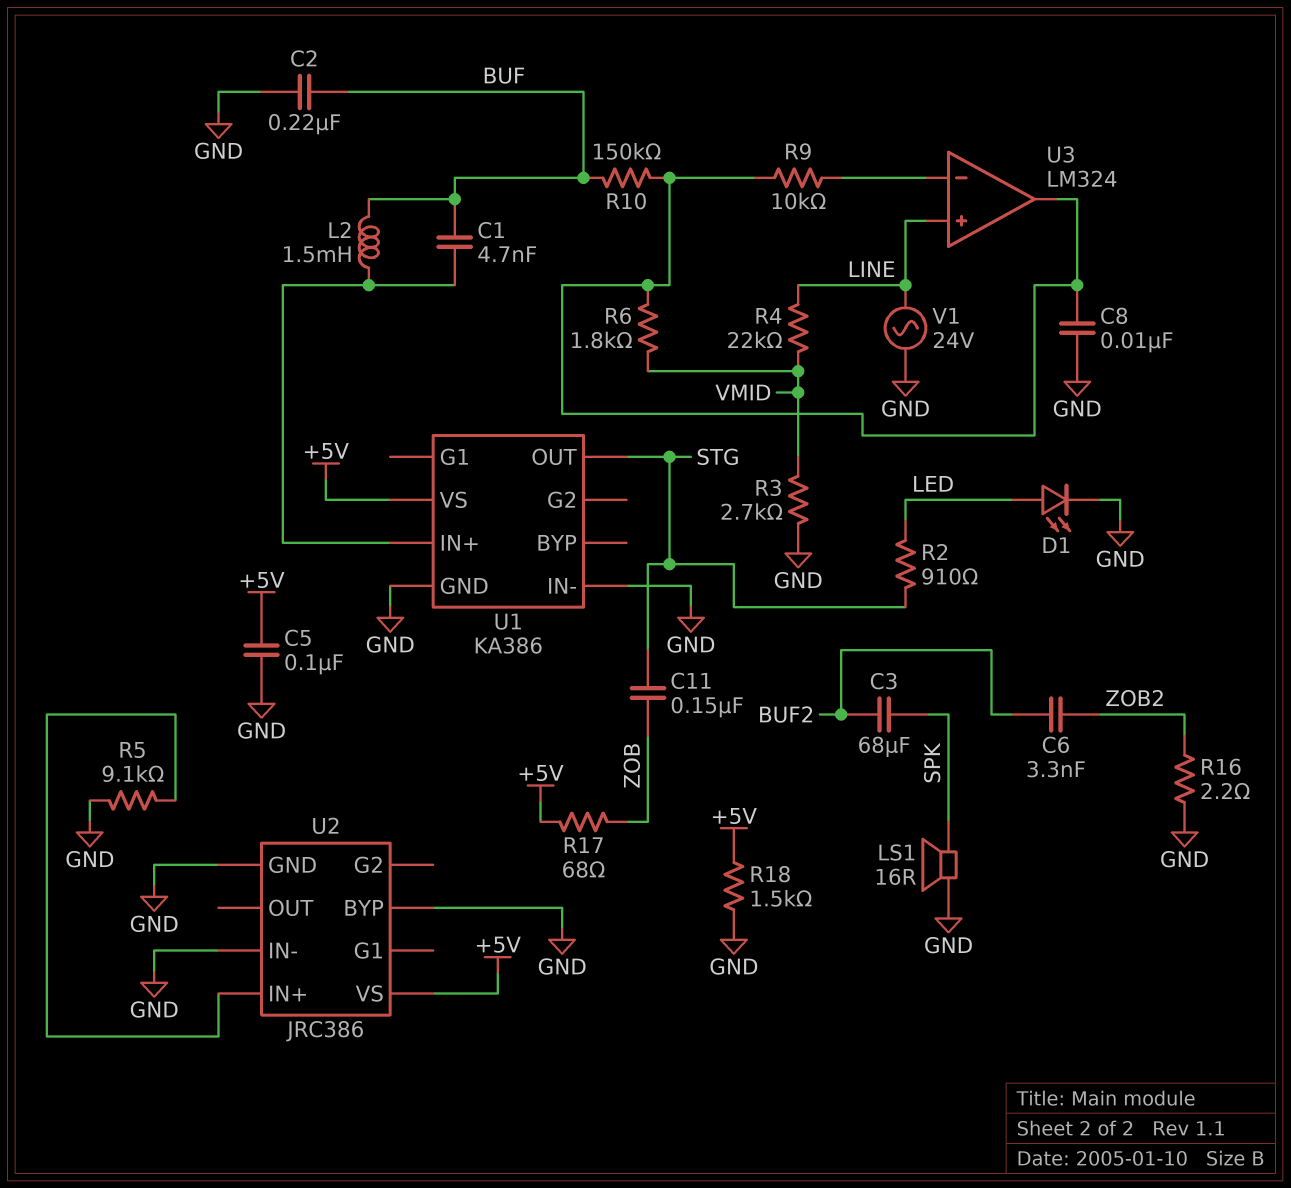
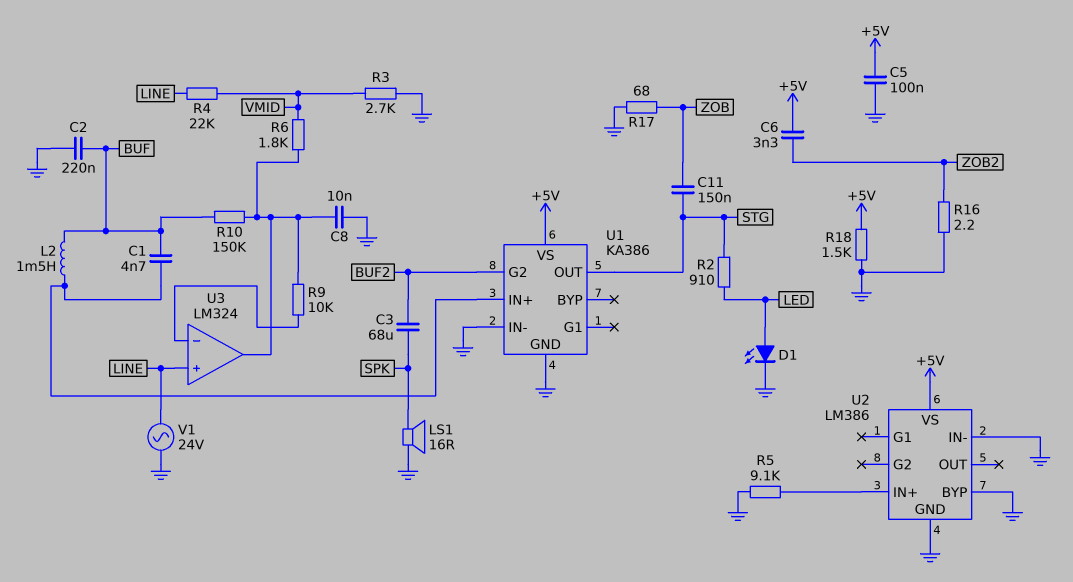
C6: 3.3nF (BUF2, ZOB2) -> 3.3nF (+5V, ZOB2)
R17: 68 (+5V, ZOB) -> 68 (GND, ZOB)
U1 pin G2: none -> BUF2
U2: JRC386 -> LM386

